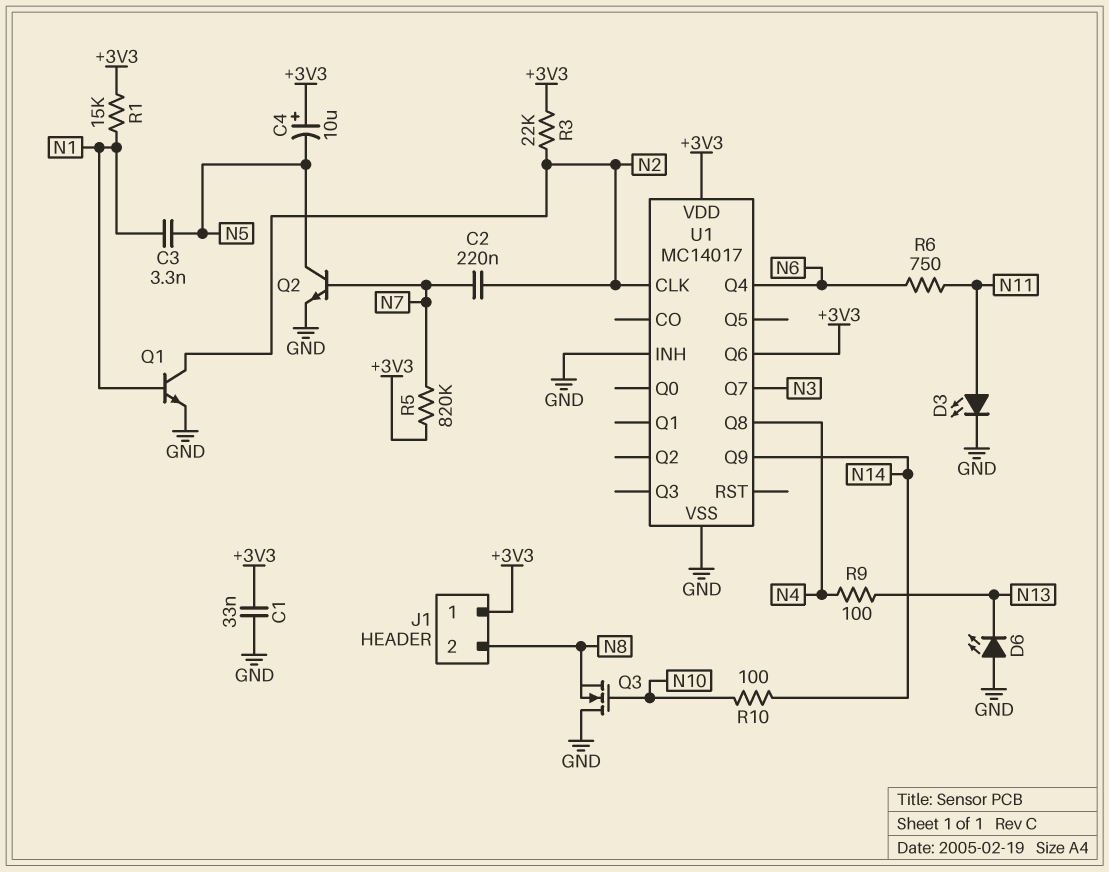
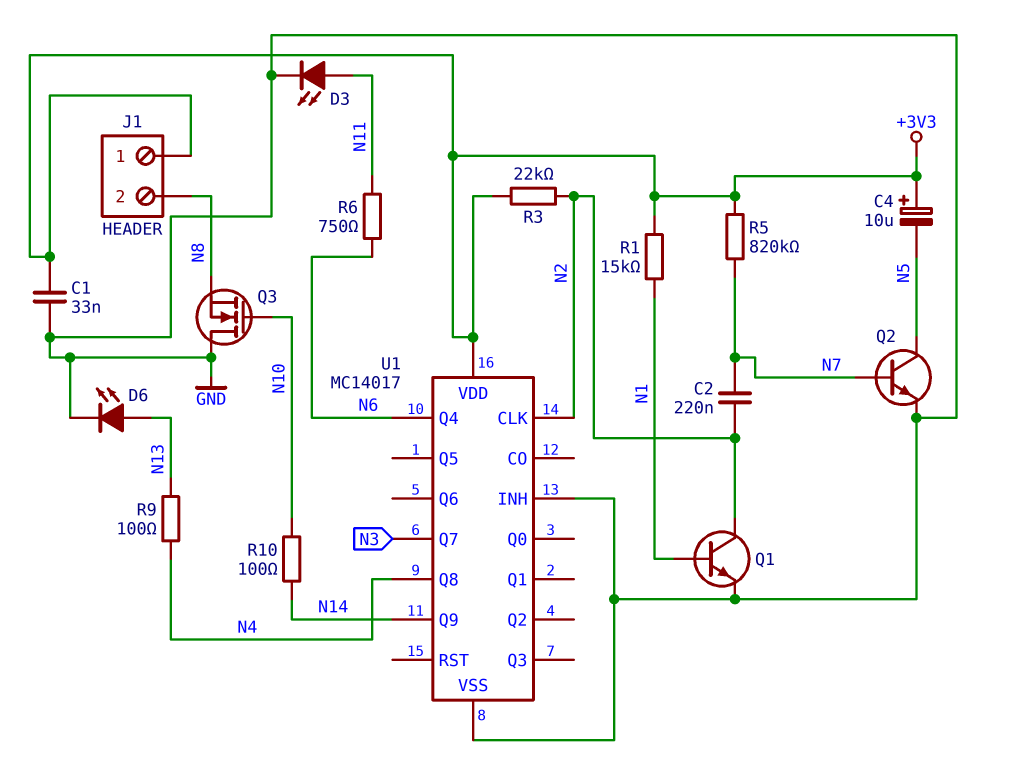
C3: 3.3nF (N1, N5) -> none
D6: LED (A GND, K N13) -> LED (A N13, K GND)
U1 pin Q6: +3V3 -> none

